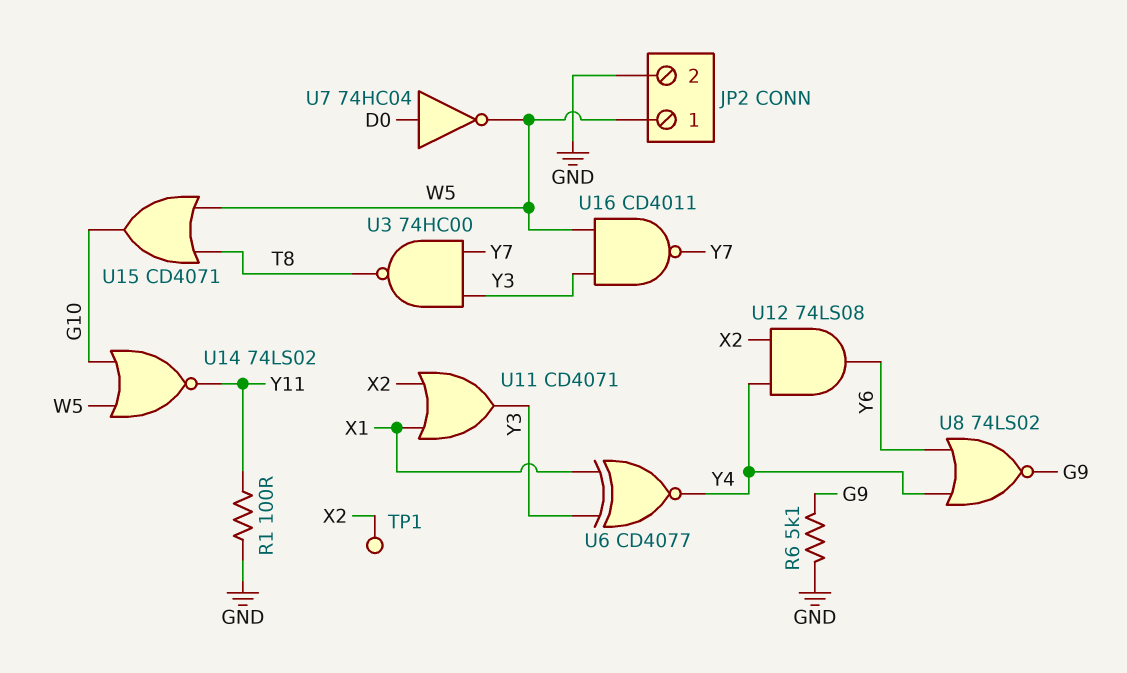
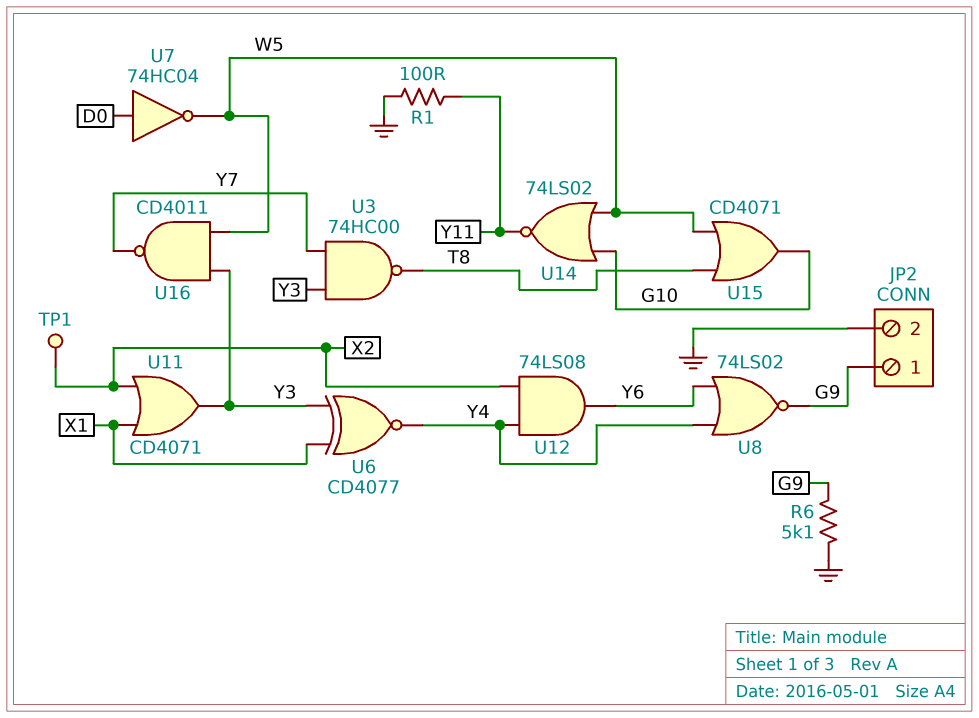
JP2 pin 1: W5 -> G9

